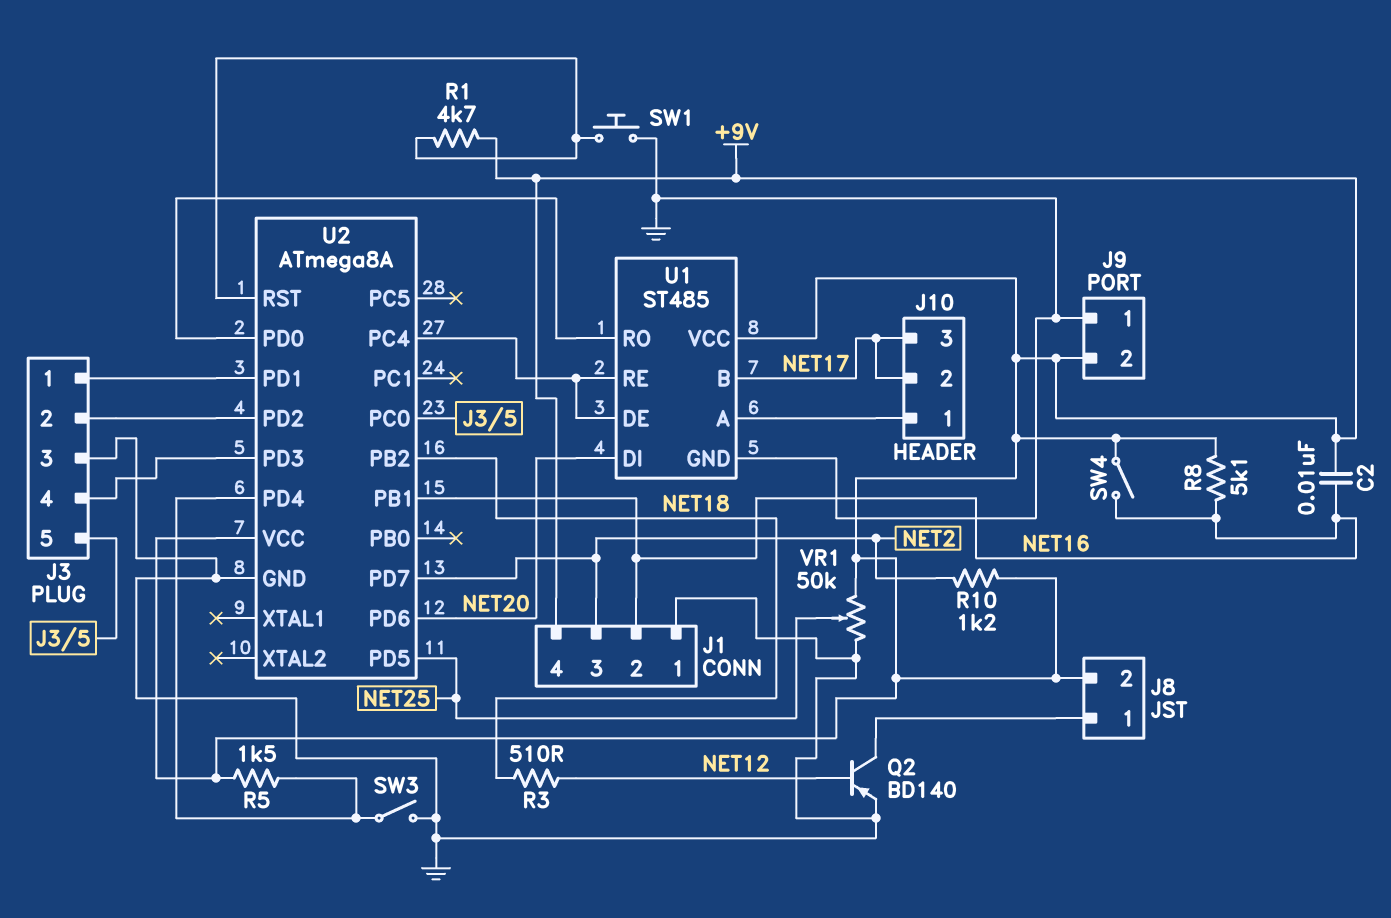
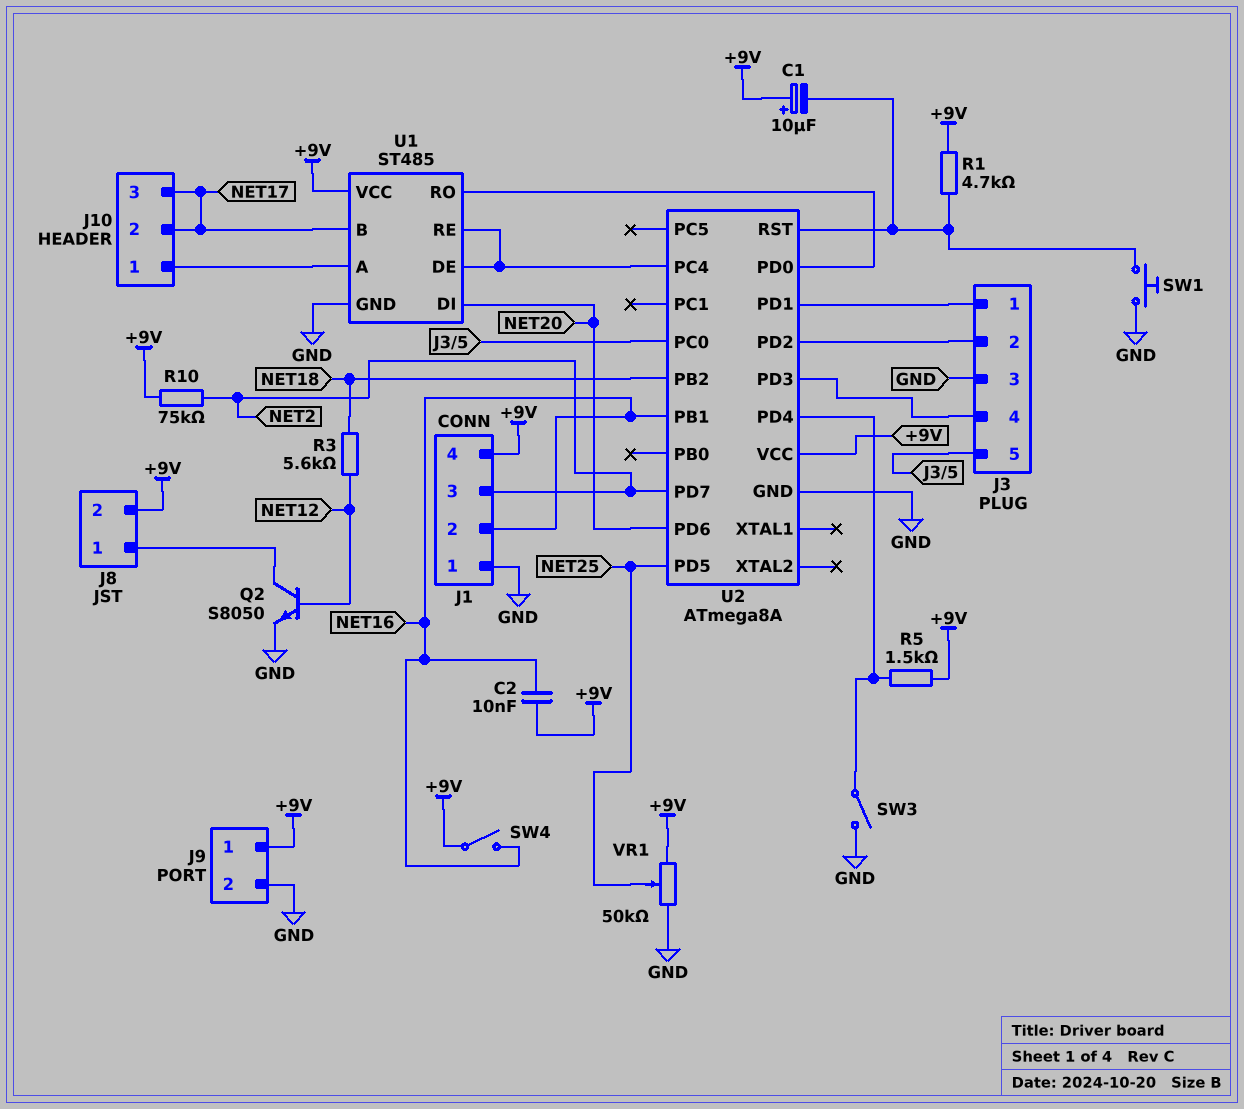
C1: none -> 10uF (plus +9V, minus U2/RST)
J9 pin 1: GND -> +9V
J9 pin 2: +9V -> GND
Q2: PNP BD140 (B NET12, C J8/1, E GND) -> NPN S8050 (B NET12, C J8/1, E GND)
R3: 510 (NET12, NET18) -> 5.6k (NET12, NET18)
R8: 5.1k (+9V, NET16) -> none
R10: 1.2k (+9V, NET2) -> 75k (+9V, NET2)

